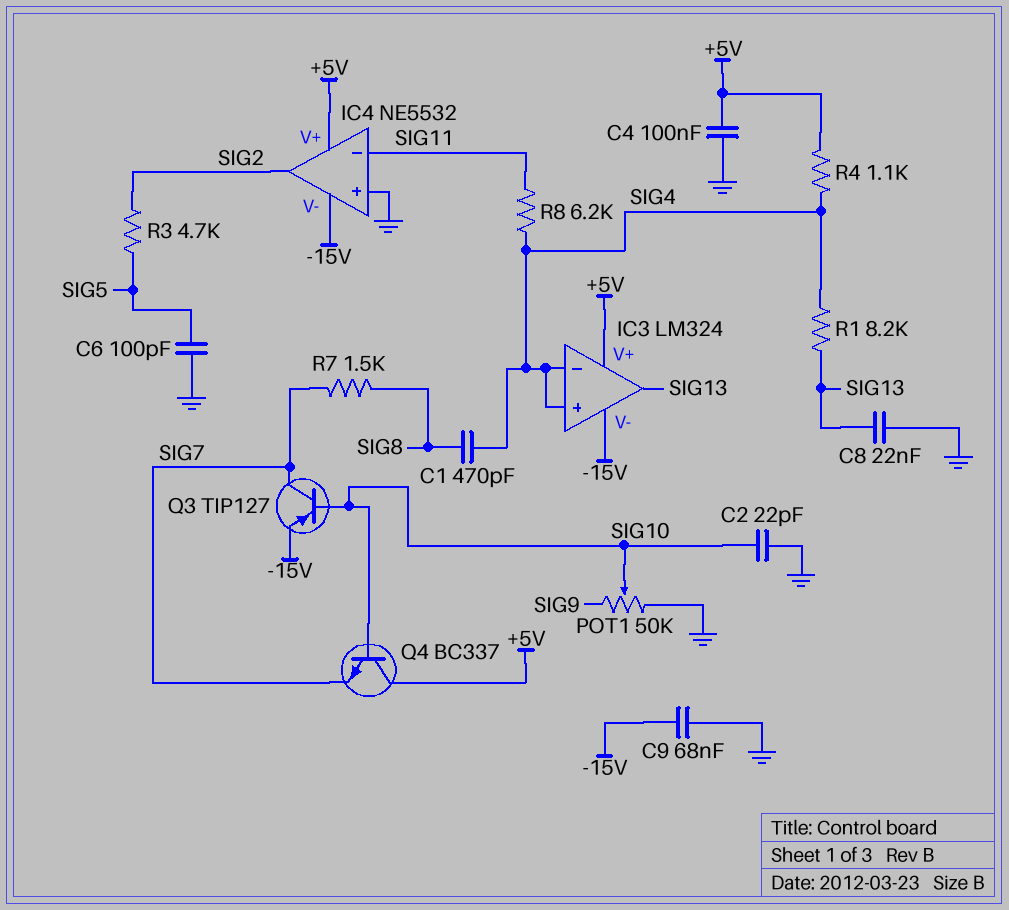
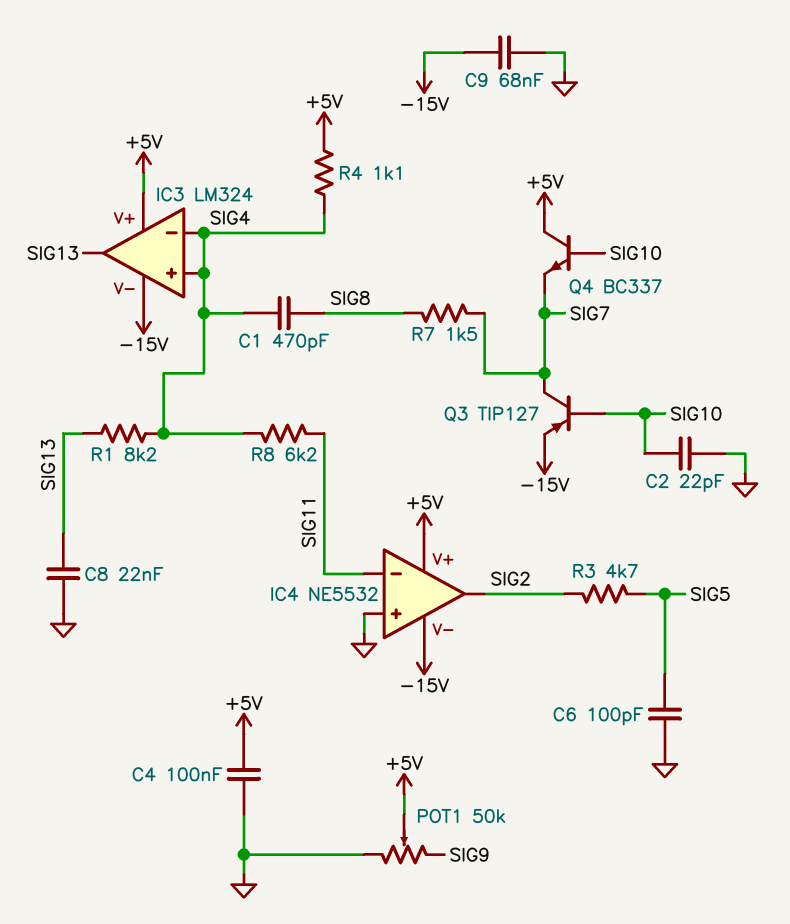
POT1: 50k (GND, SIG9, wiper SIG10) -> 50k (GND, SIG9, wiper +5V)

